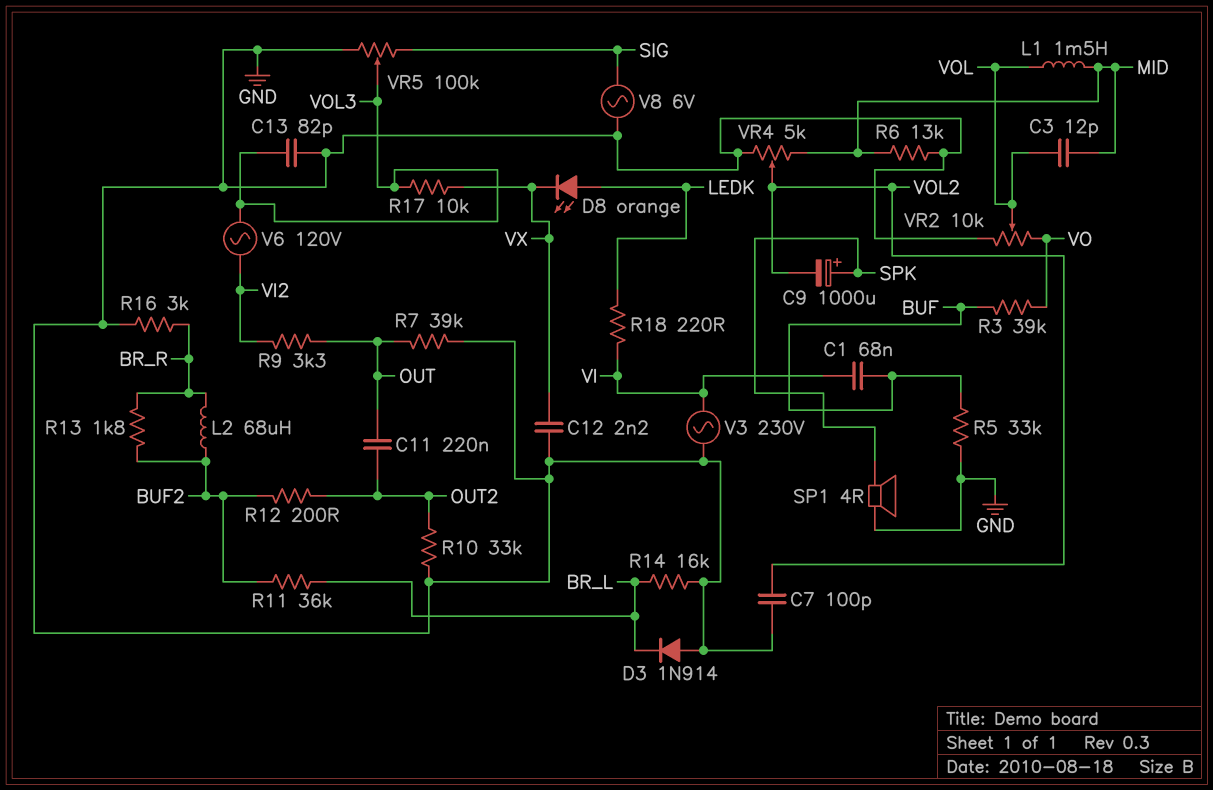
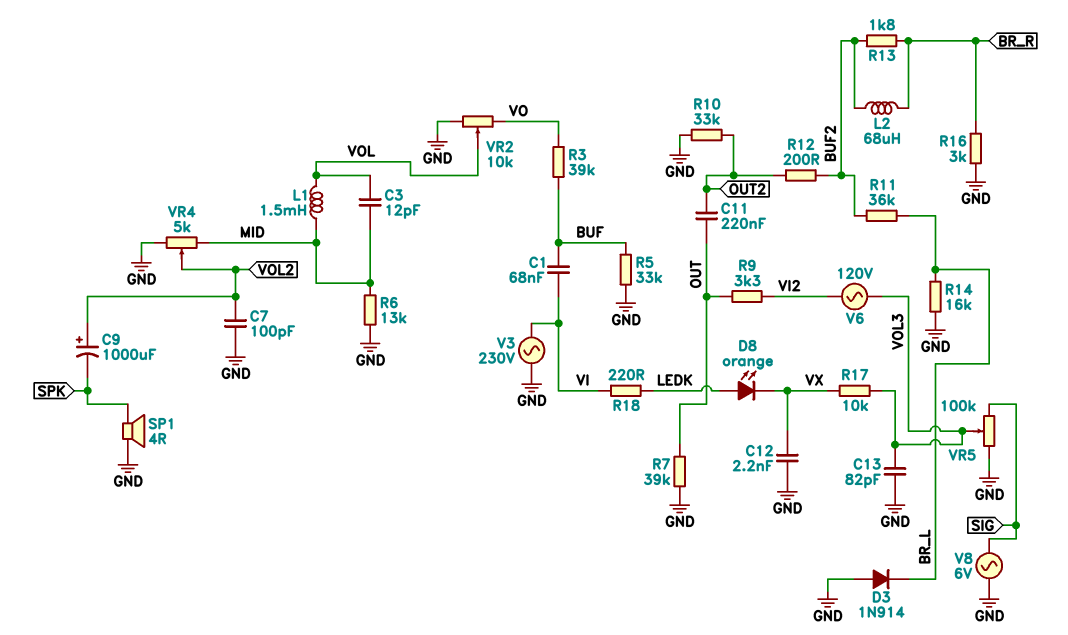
C9: 1000uF (plus SPK, minus VOL2) -> 1000uF (plus VOL2, minus SPK)

